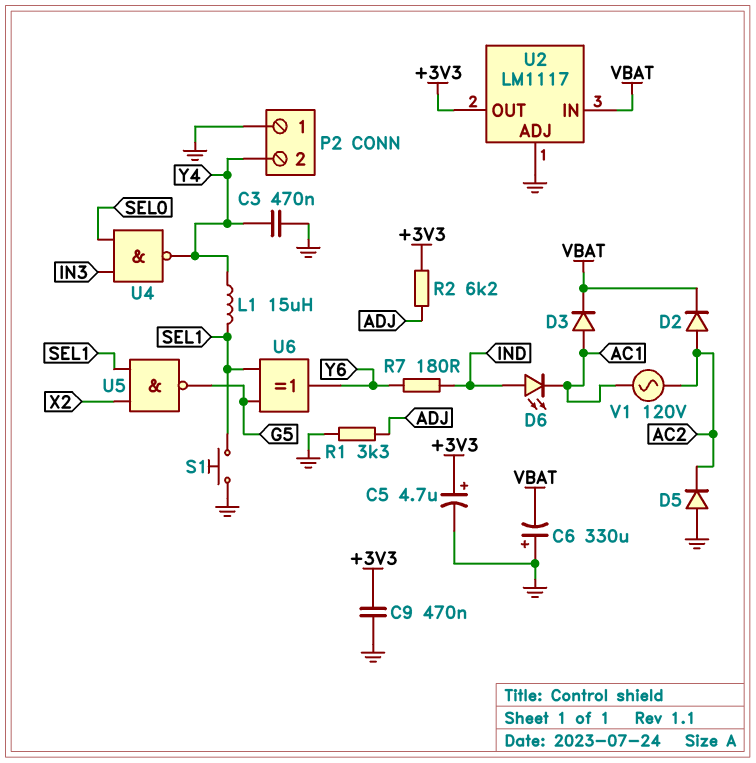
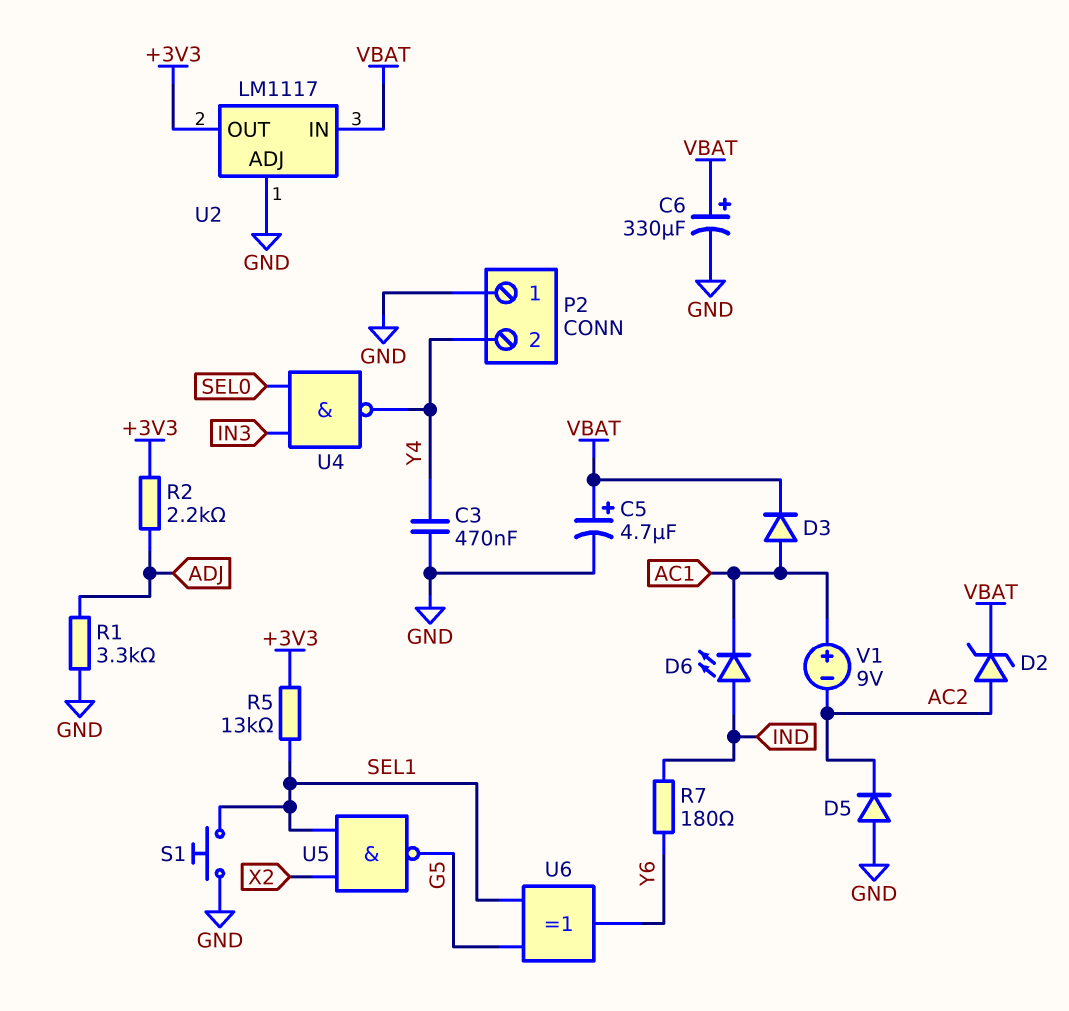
C5: 4.7uF (plus +3V3, minus GND) -> 4.7uF (plus VBAT, minus GND)
C6: 330uF (plus GND, minus VBAT) -> 330uF (plus VBAT, minus GND)
C9: 470nF (+3V3, GND) -> none
D2: diode (A AC2, K VBAT) -> zener (A AC2, K VBAT)
L1: 15uH (SEL1, Y4) -> none
R2: 6.2k (+3V3, ADJ) -> 2.2k (+3V3, ADJ)
R5: none -> 13k (+3V3, SEL1)
V1: AC 120V (AC1, AC2) -> 9V (plus AC1, minus AC2)

